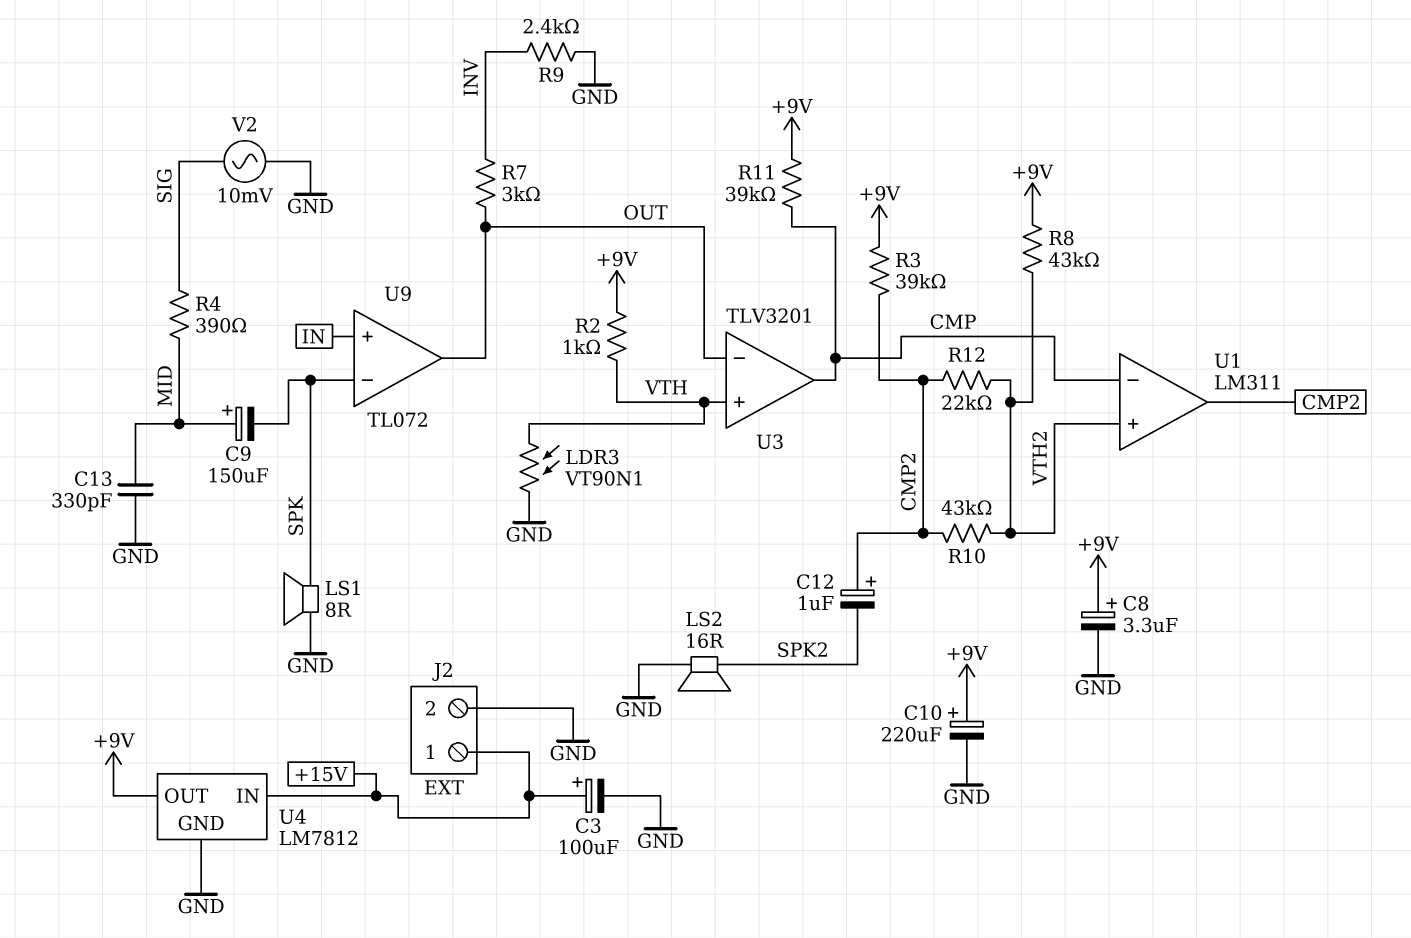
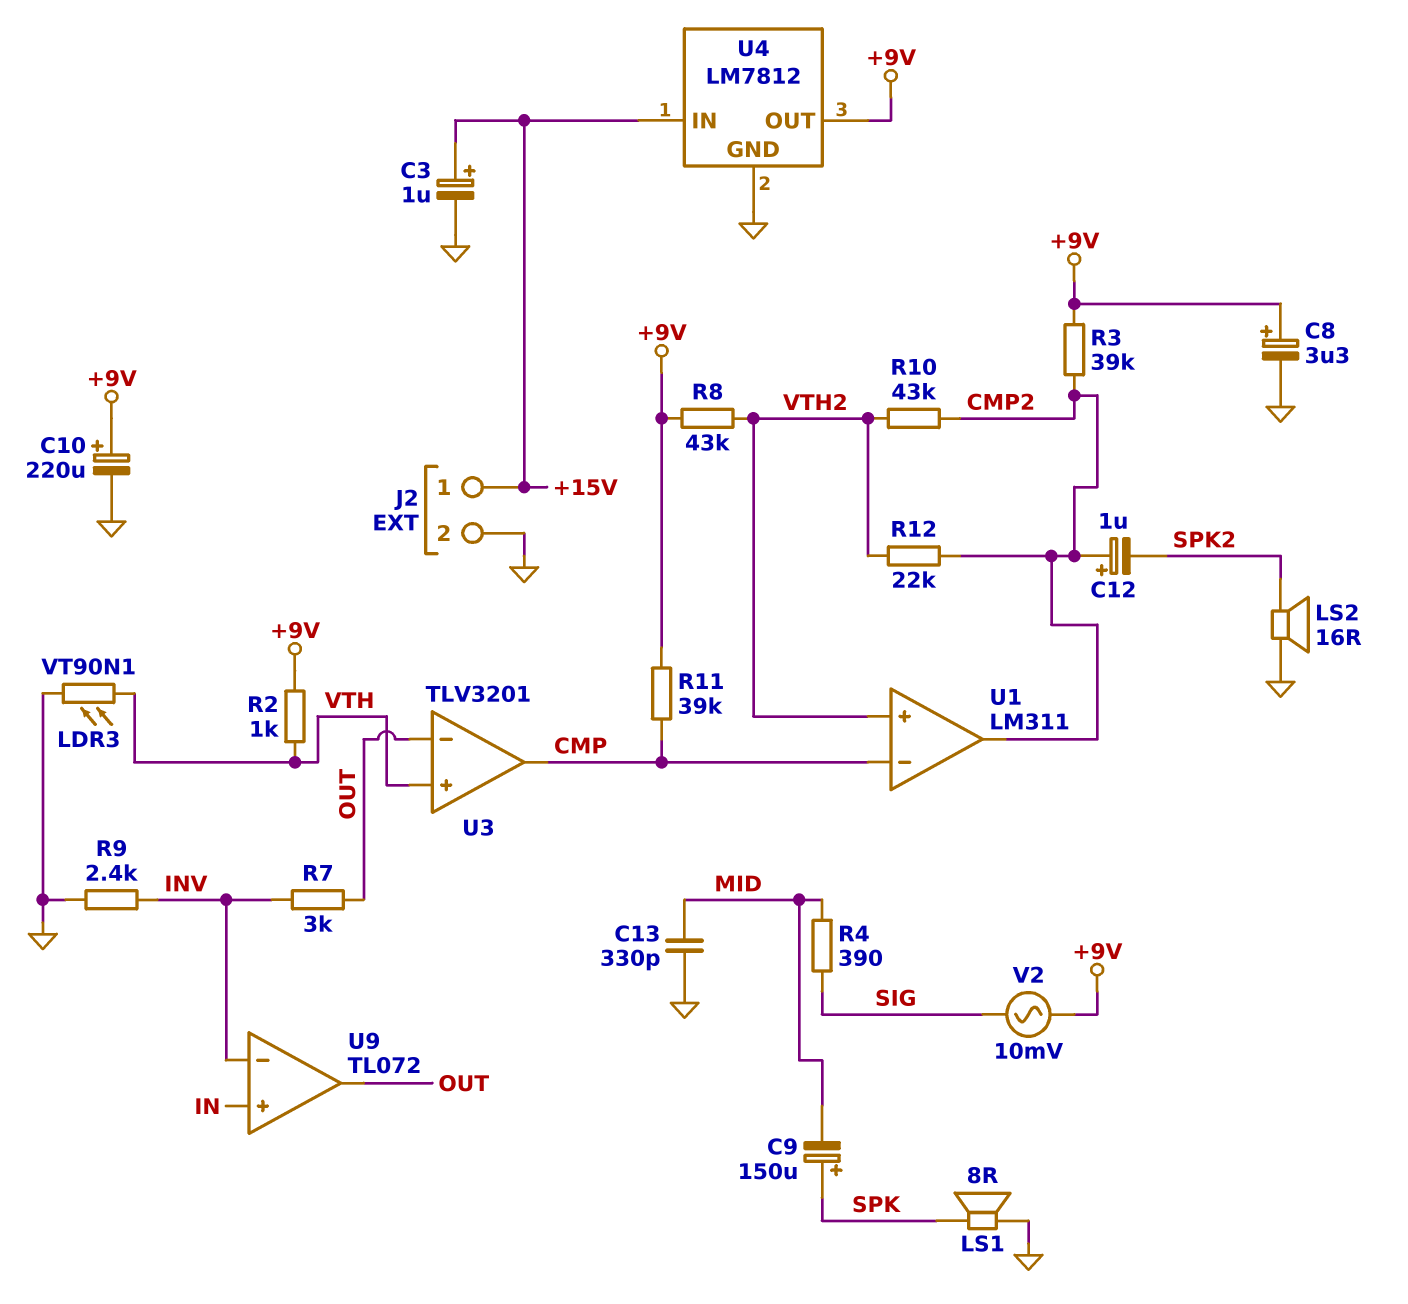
C3: 100uF (plus +15V, minus GND) -> 1uF (plus +15V, minus GND)
C9: 150uF (plus MID, minus SPK) -> 150uF (plus SPK, minus MID)
U9 pin in-: SPK -> INV
V2: AC 10mV (GND, SIG) -> AC 10mV (+9V, SIG)

